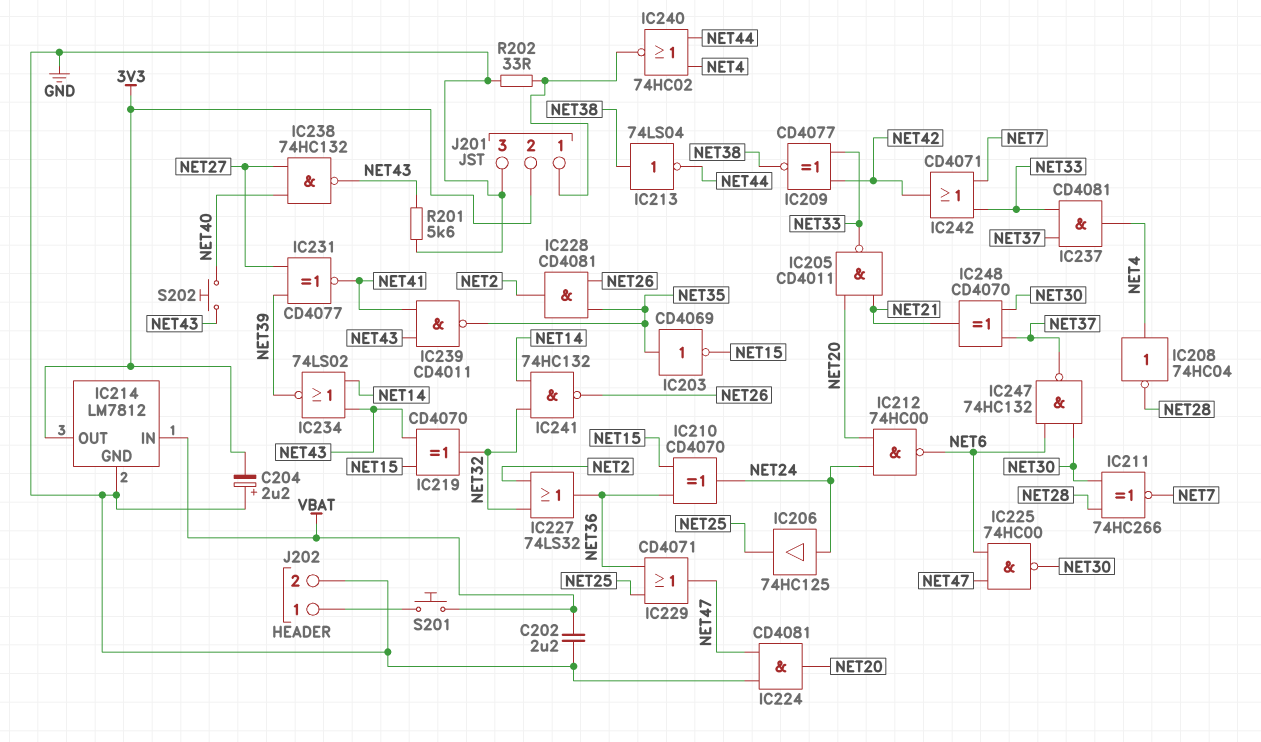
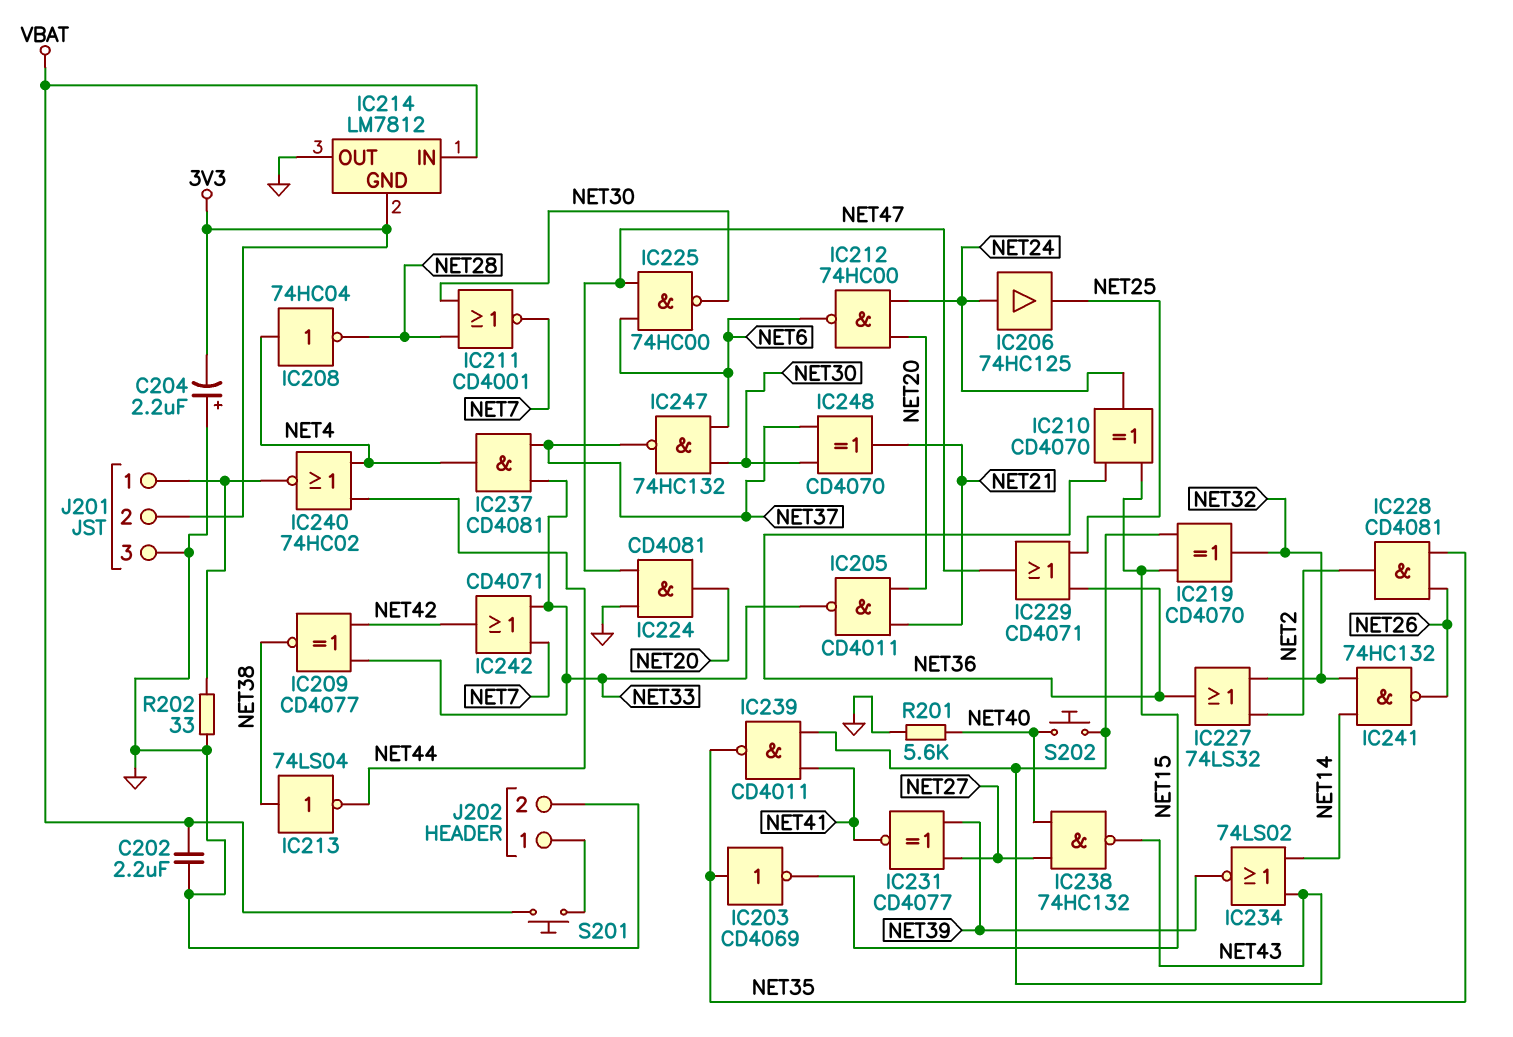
IC211: XNOR 74HC266 (in NET28, in NET30, out NET7) -> NOR CD4001 (in NET28, in NET30, out NET7)
IC214 pin GND: GND -> 3V3
IC214 pin OUT: 3V3 -> GND
R201: 5.6k (GND, NET43) -> 5.6k (GND, NET40)

